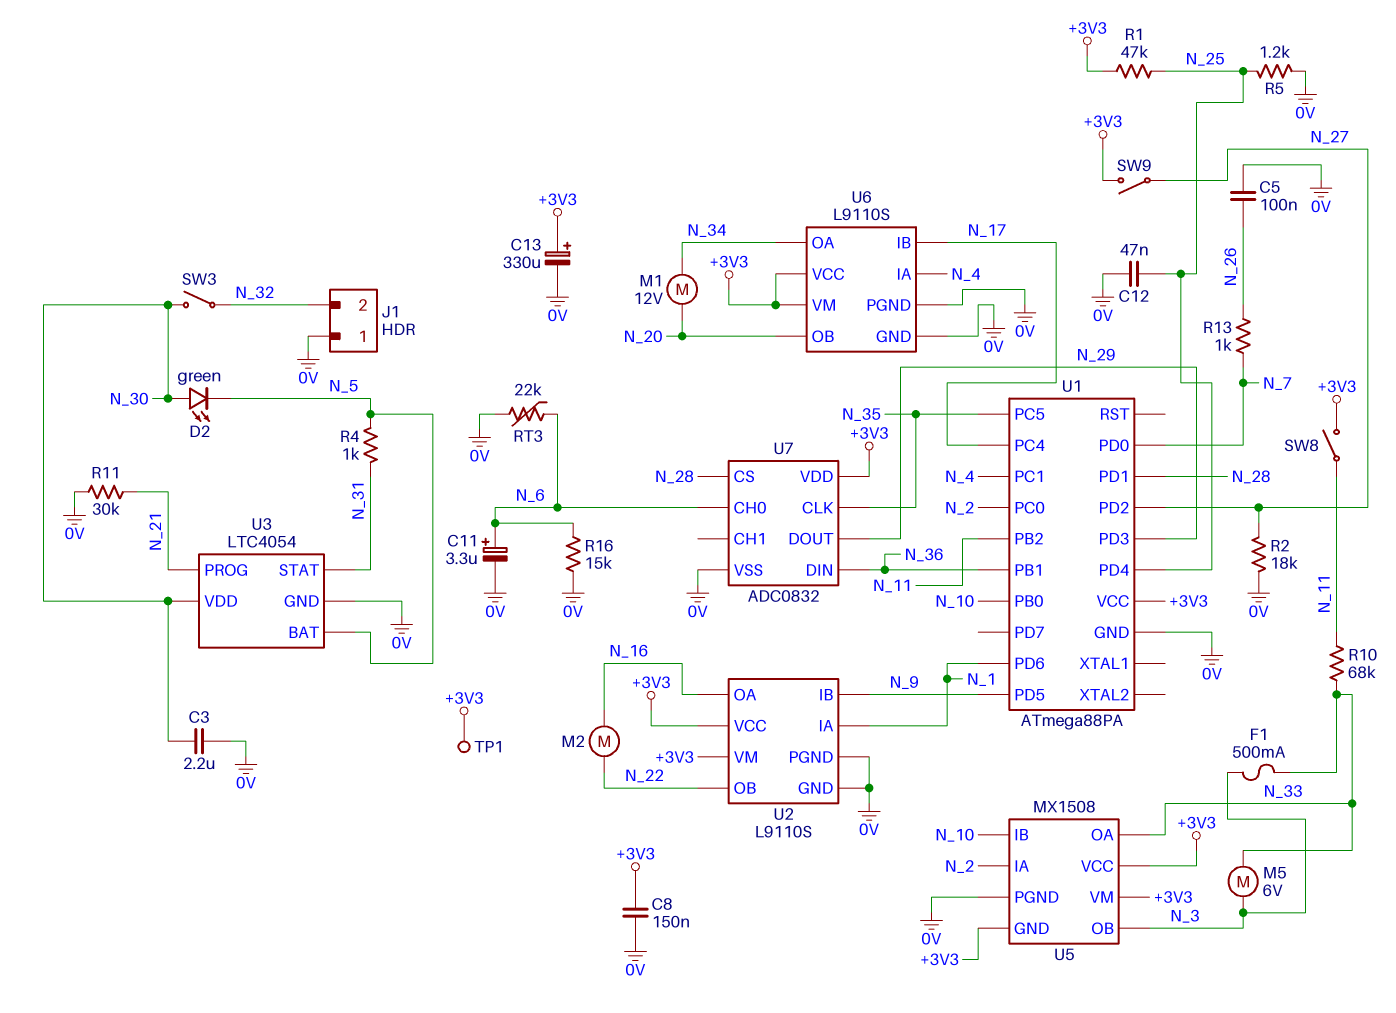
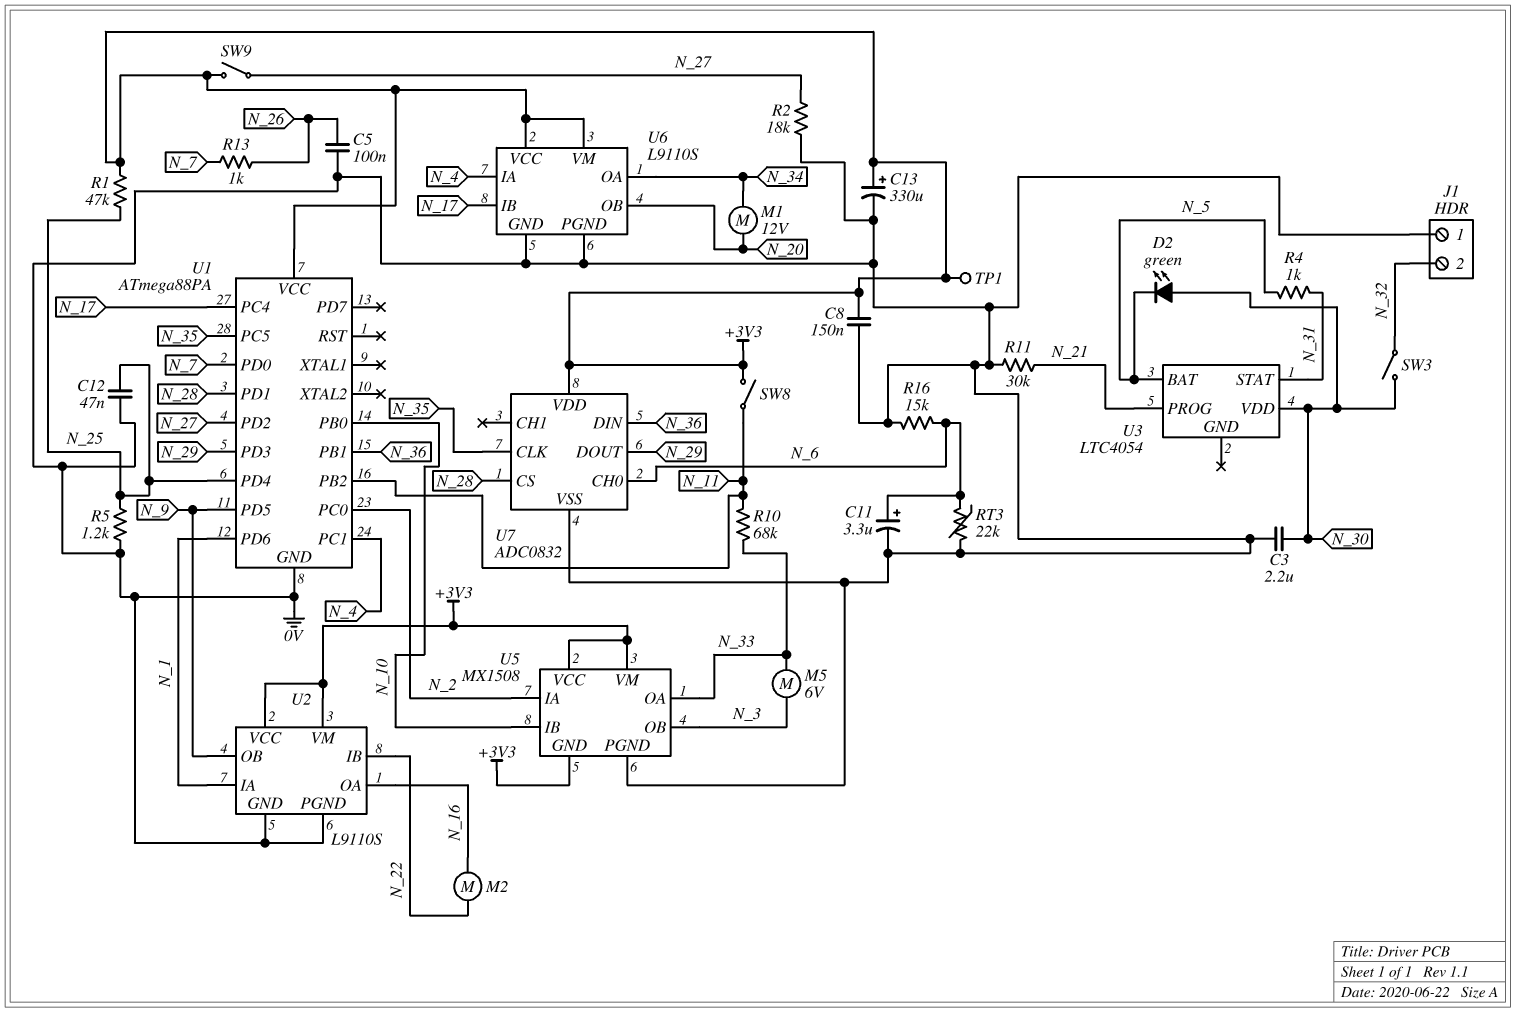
F1: 500mA (N_3, N_33) -> none
U2 pin IB: N_9 -> N_22
U2 pin OB: N_22 -> N_9
U3 pin GND: 0V -> none

